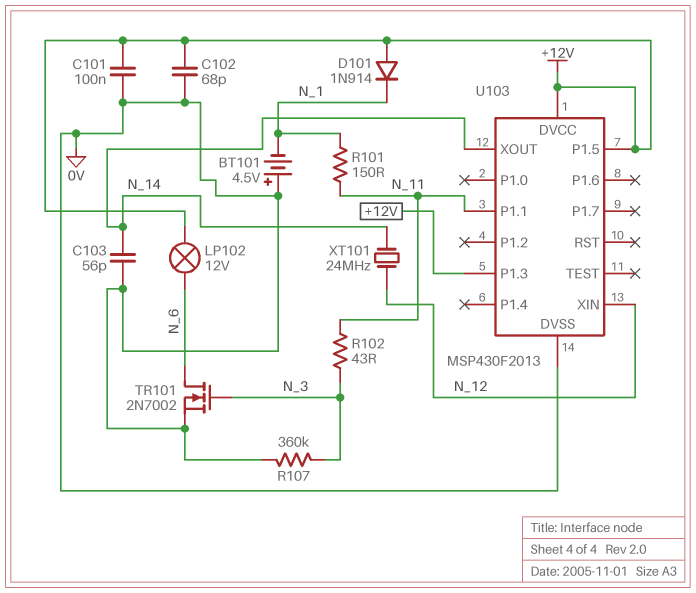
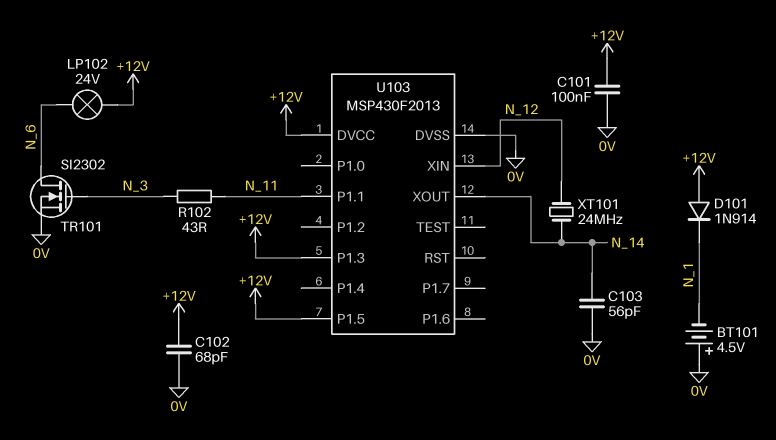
LP102: lamp 12V (+12V, N_6) -> lamp 24V (+12V, N_6)
R101: 150 (N_1, N_11) -> none
R107: 360k (0V, N_3) -> none
TR101: NMOS 2N7002 (G N_3, D N_6, S 0V) -> NMOS SI2302 (G N_3, D N_6, S 0V)

